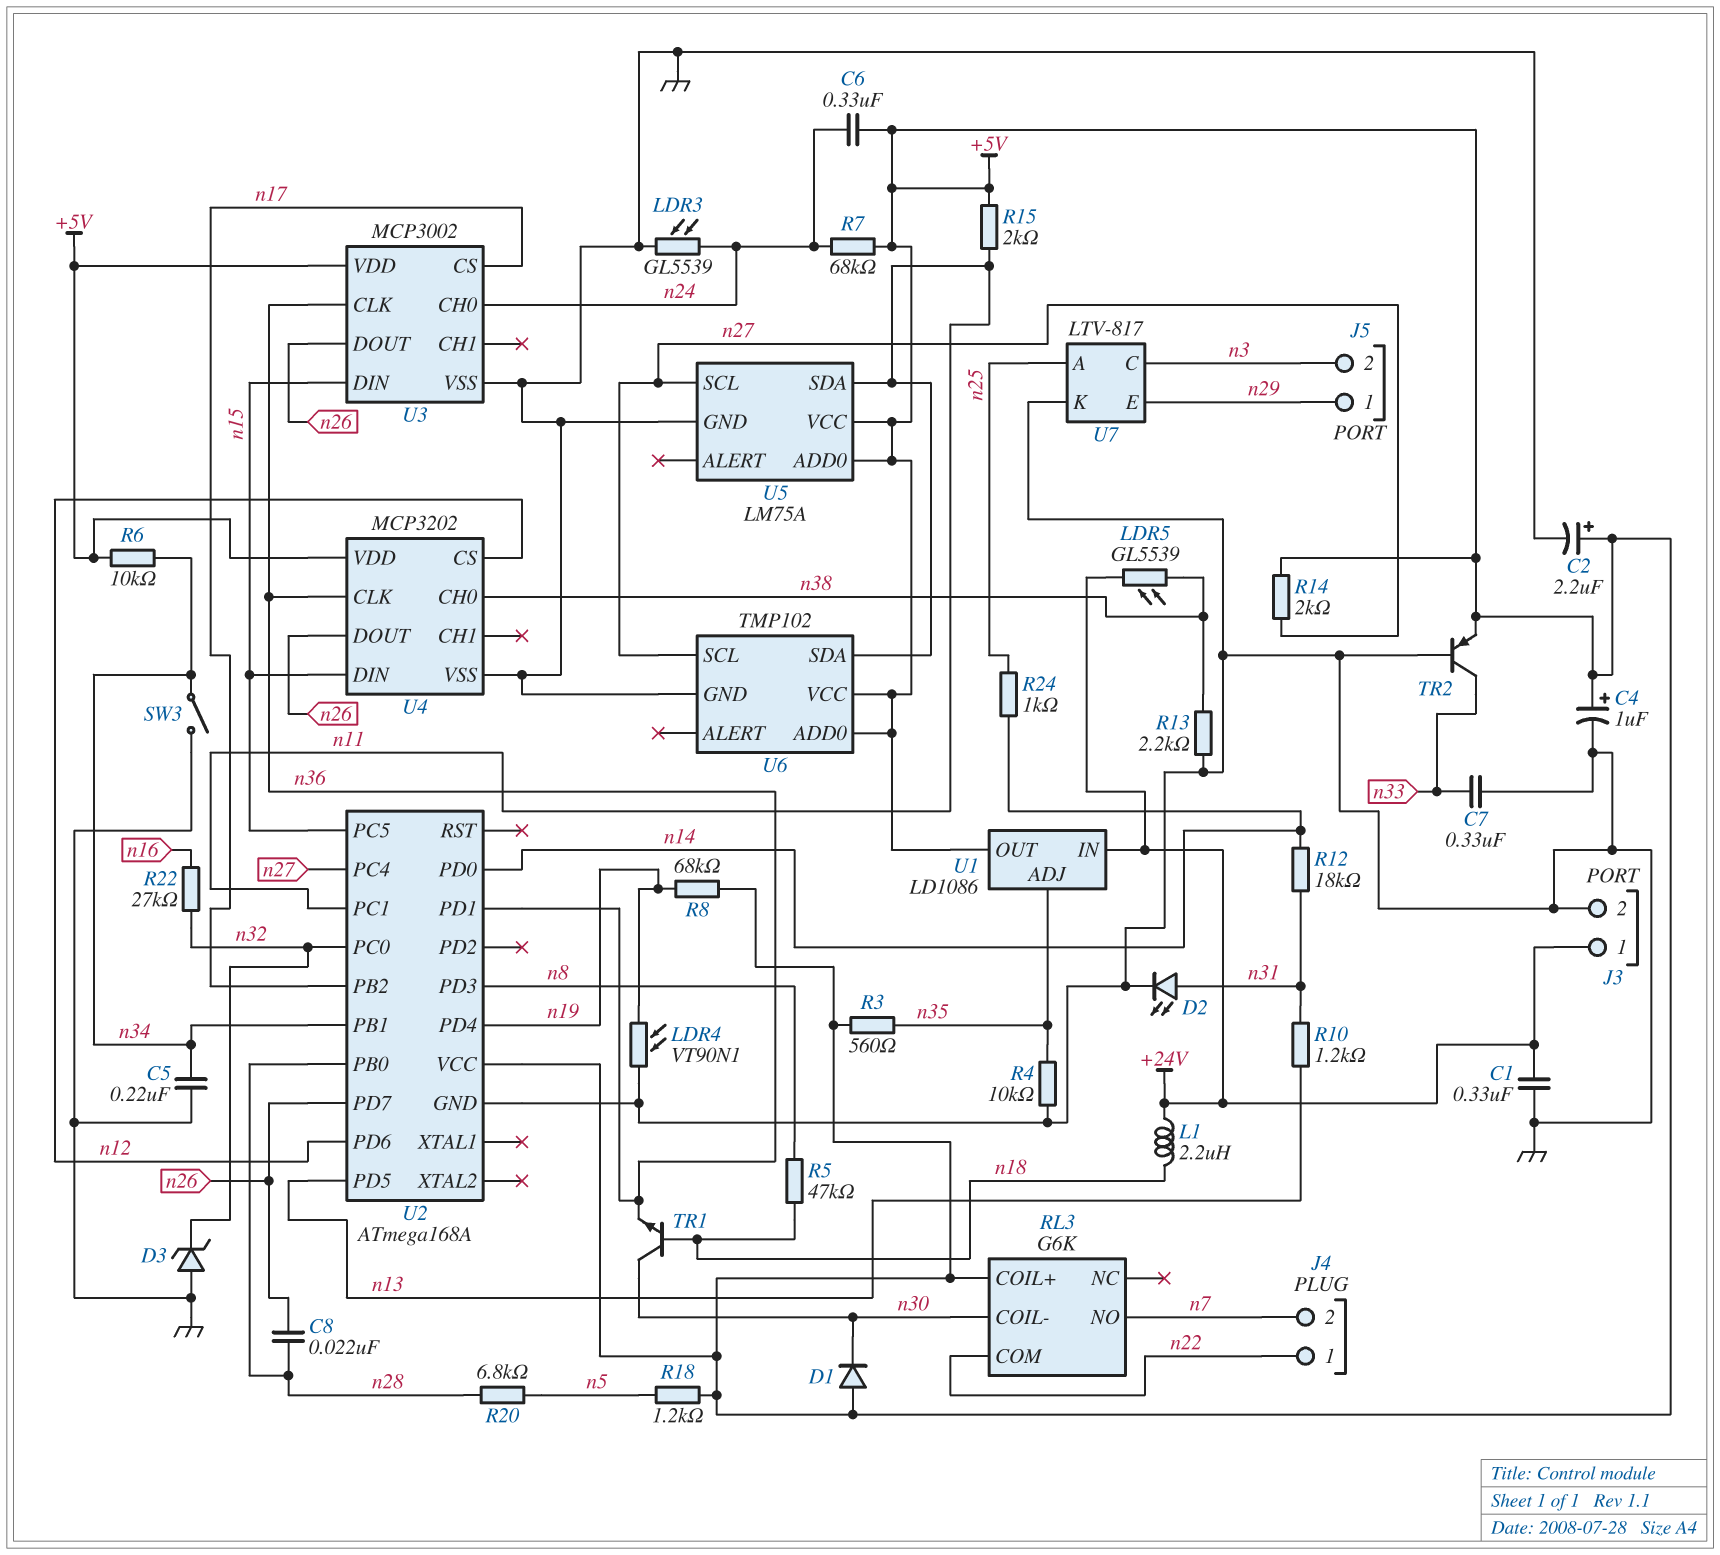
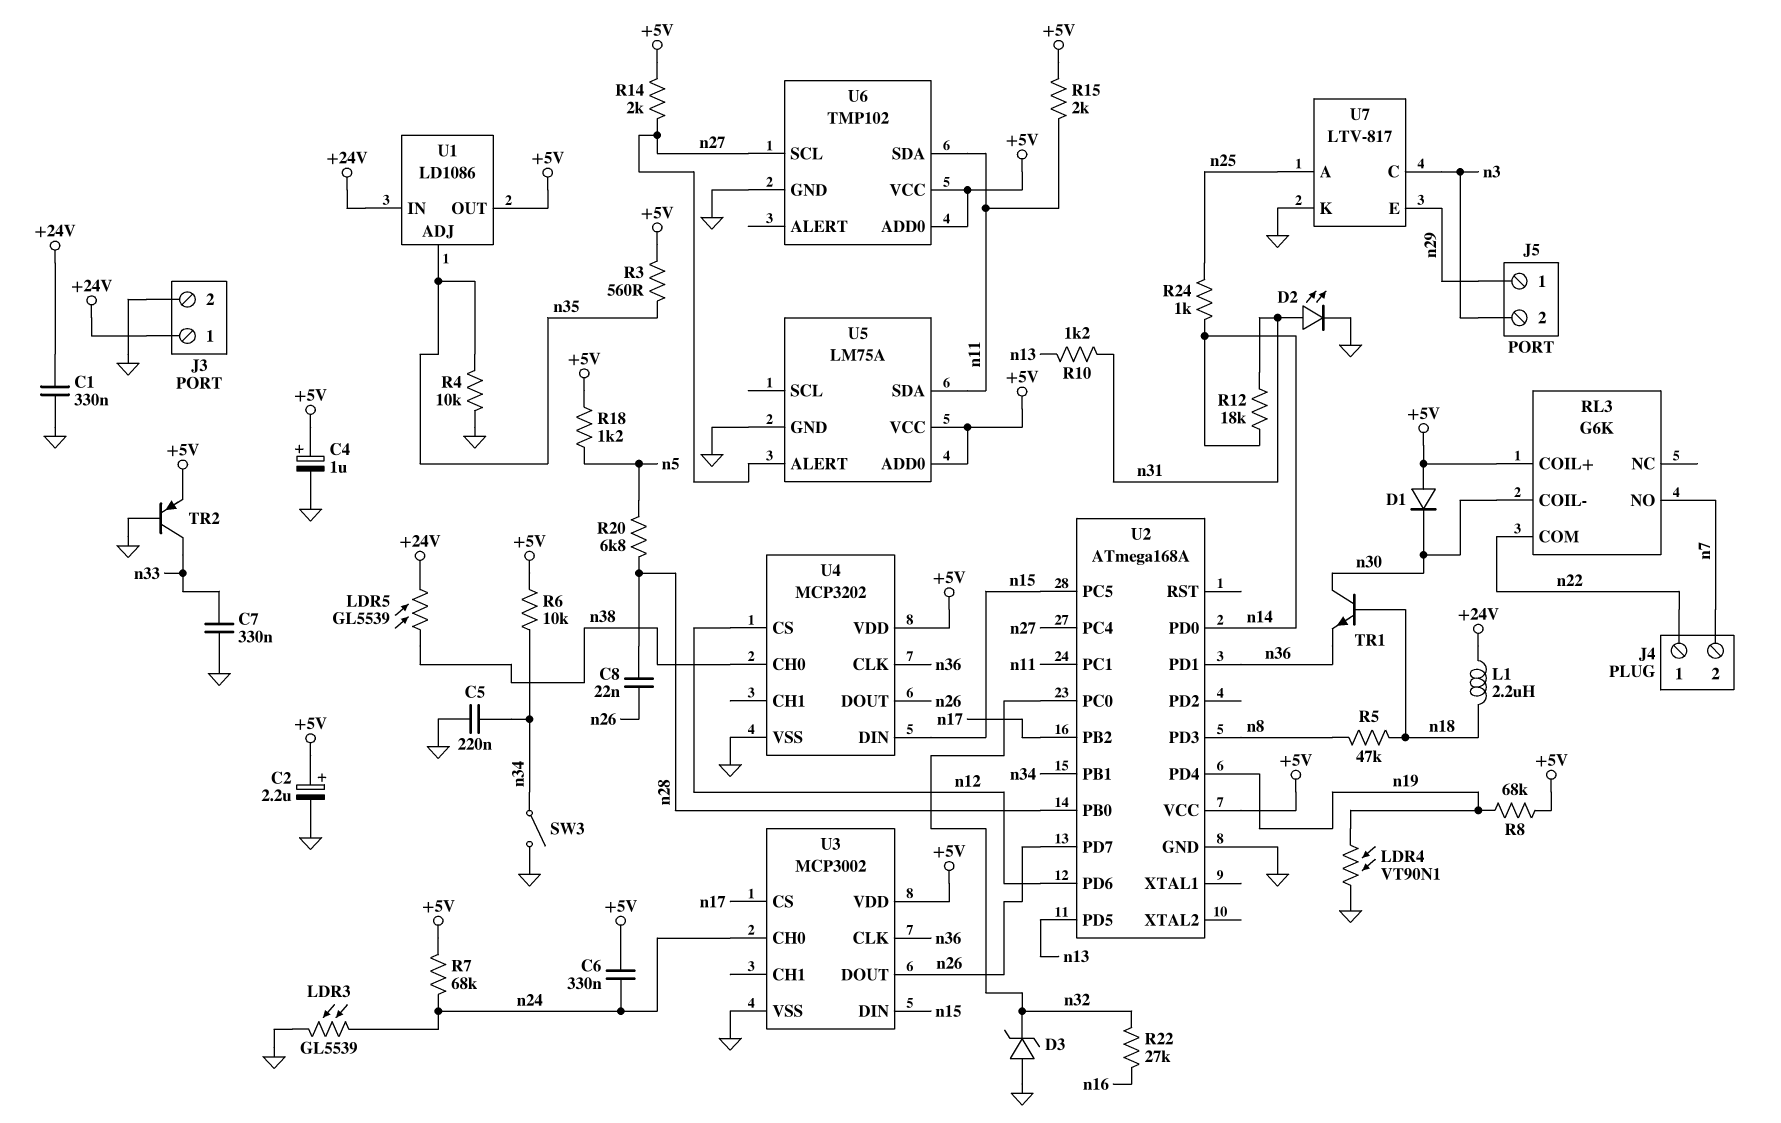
R13: 2.2k (GND, n38) -> none
U5 pin ALERT: none -> n27
U5 pin SCL: n27 -> none

